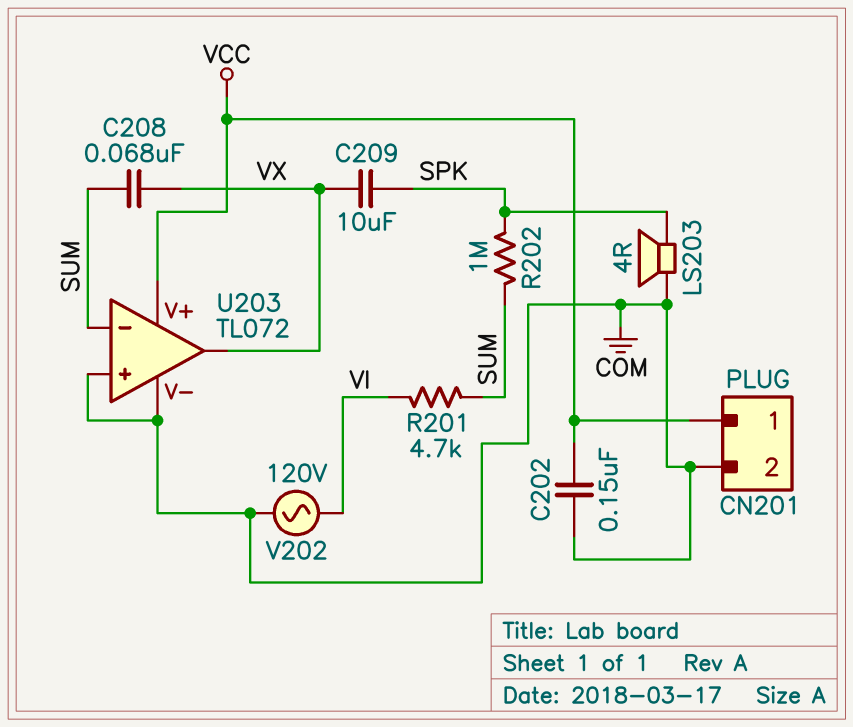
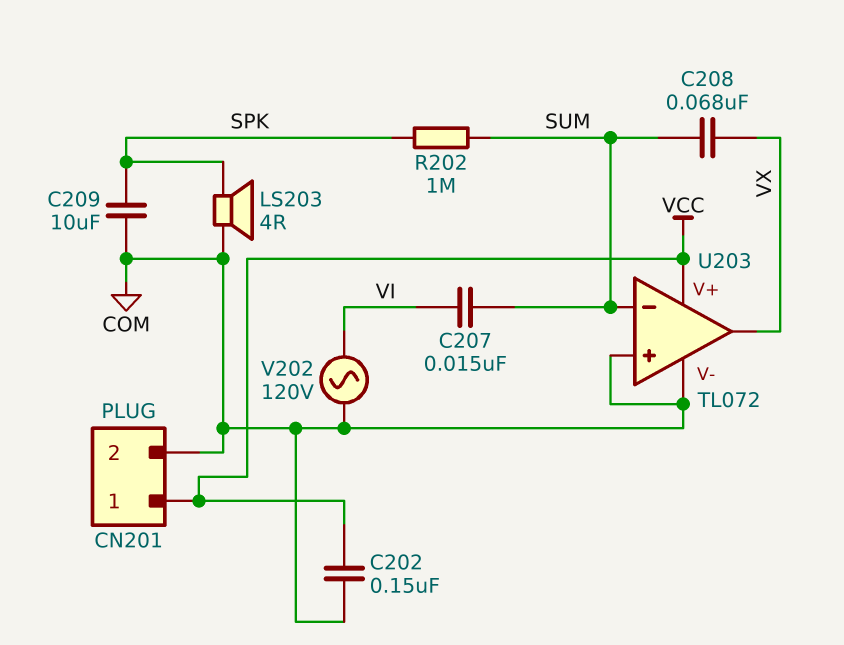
C207: none -> 15nF (SUM, VI)
C209: 10uF (SPK, VX) -> 10uF (COM, SPK)
R201: 4.7k (SUM, VI) -> none

